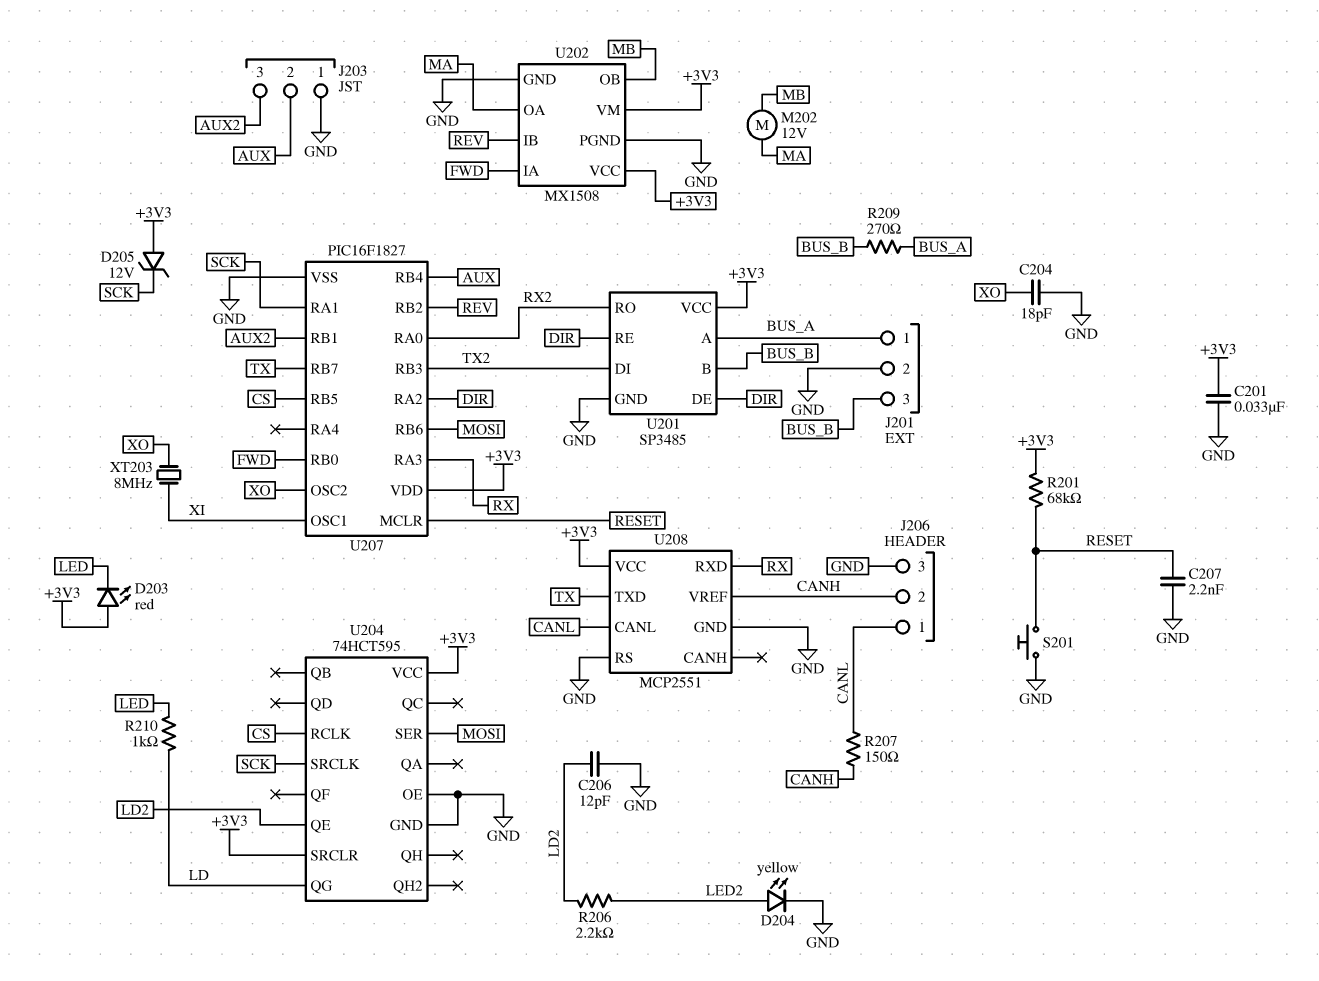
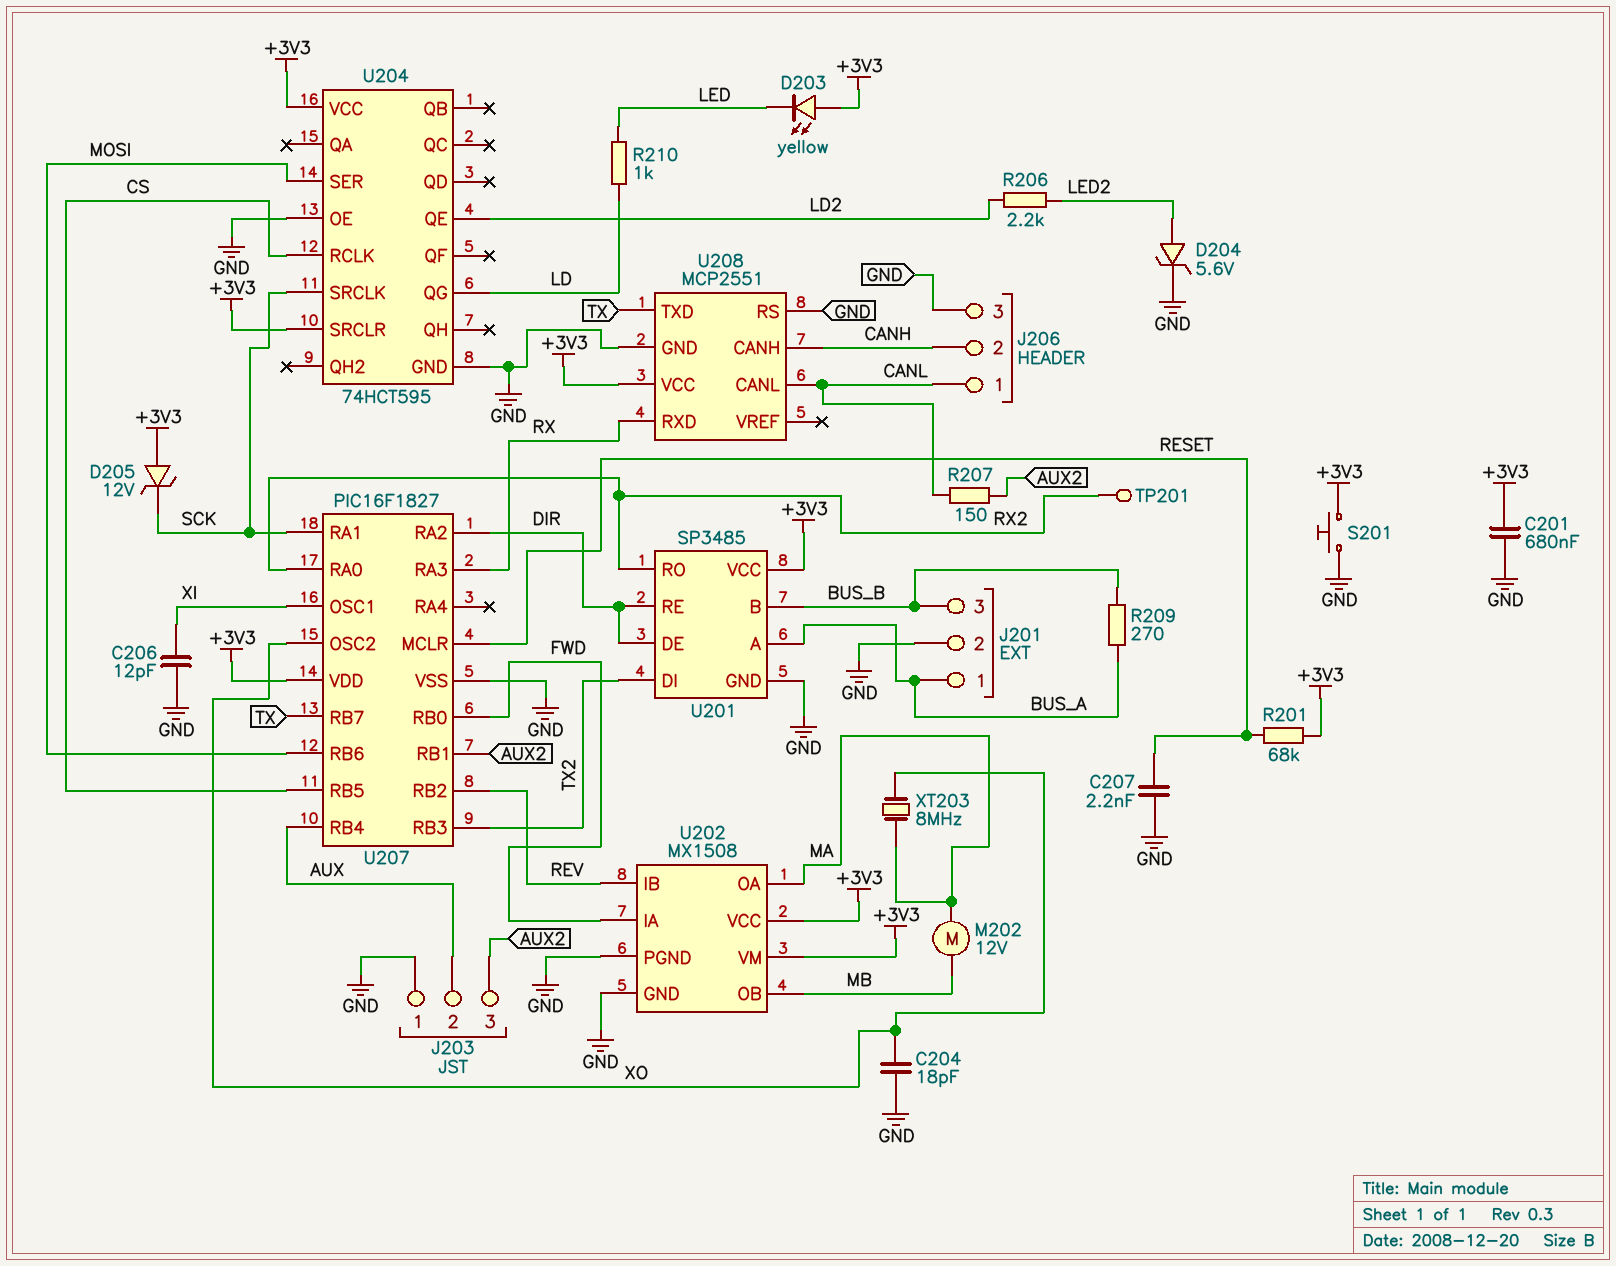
C201: 33nF (+3V3, GND) -> 680nF (+3V3, GND)
C206: 12pF (GND, LD2) -> 12pF (GND, XI)
D203: LED red (A +3V3, K LED) -> LED yellow (A +3V3, K LED)
D204: LED yellow (A LED2, K GND) -> zener 5.6V (A LED2, K GND)
R207: 150 (CANH, CANL) -> 150 (AUX2, CANL)
S201: button (GND, RESET) -> button (+3V3, GND)
TP201: none -> test point (RX2)
U208 pin CANH: none -> CANH
U208 pin VREF: CANH -> none
XT203: 8MHz (XI, XO) -> 8MHz (MA, XO)

